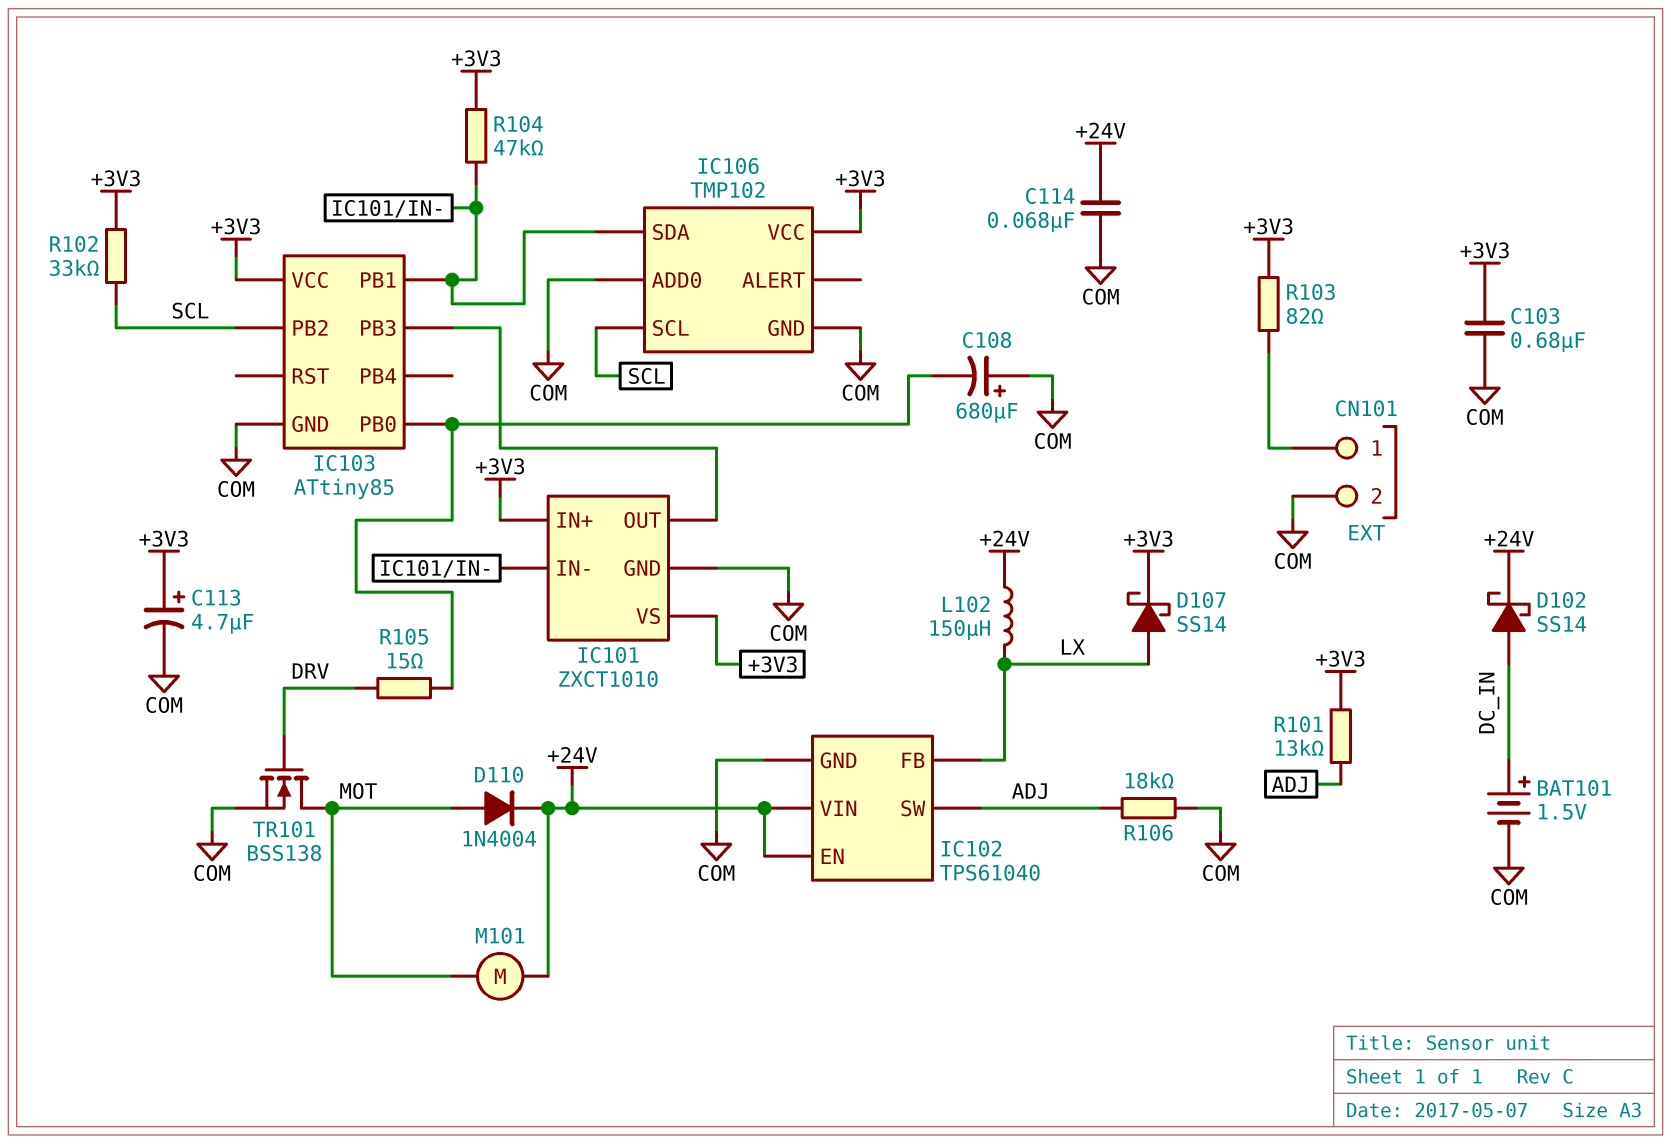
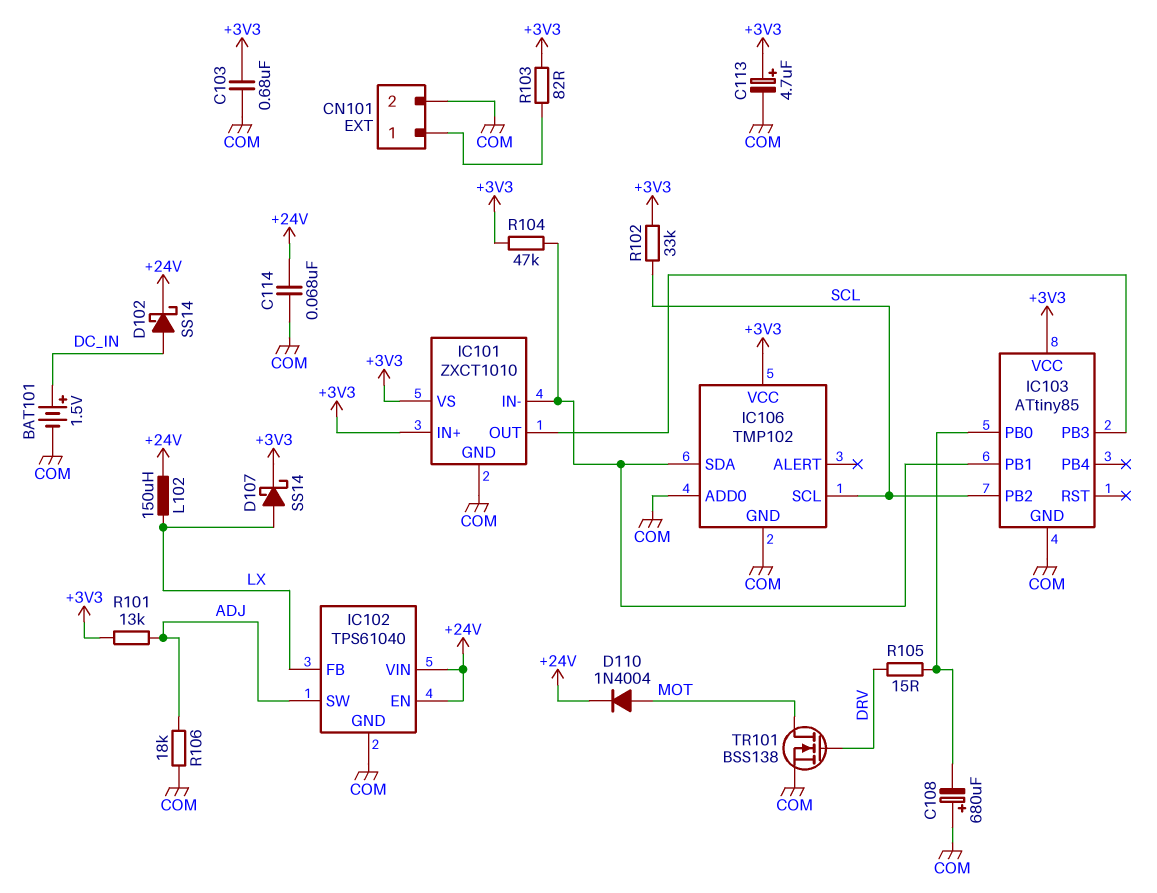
M101: motor (+24V, MOT) -> none

